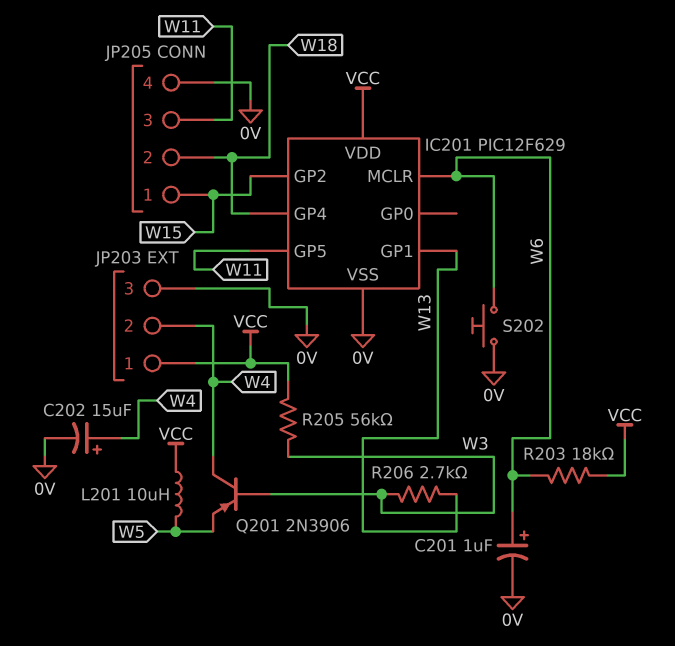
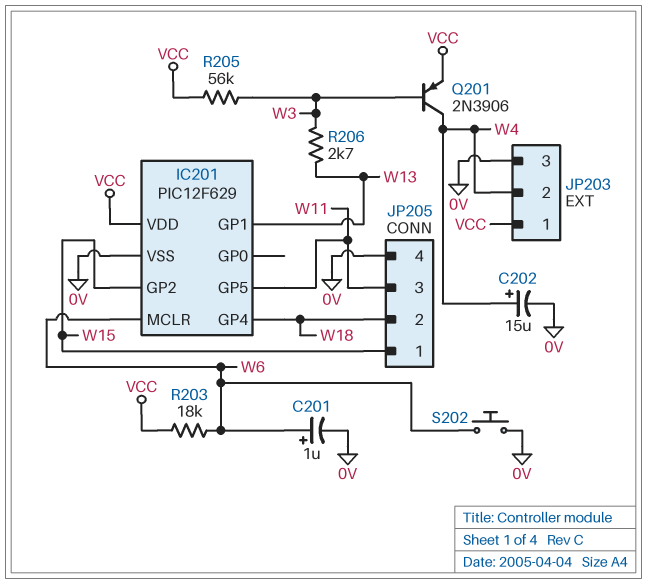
L201: 10uH (VCC, W5) -> none
Q201: PNP 2N3906 (B W3, C W4, E W5) -> PNP 2N3906 (B W3, C W4, E VCC)

